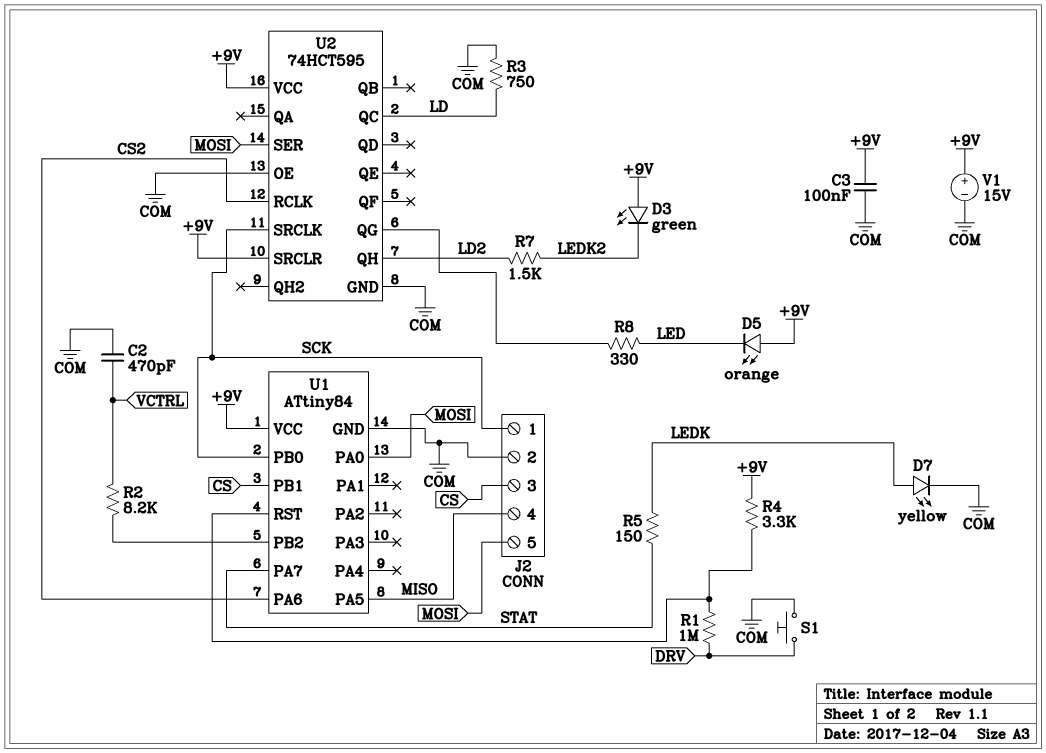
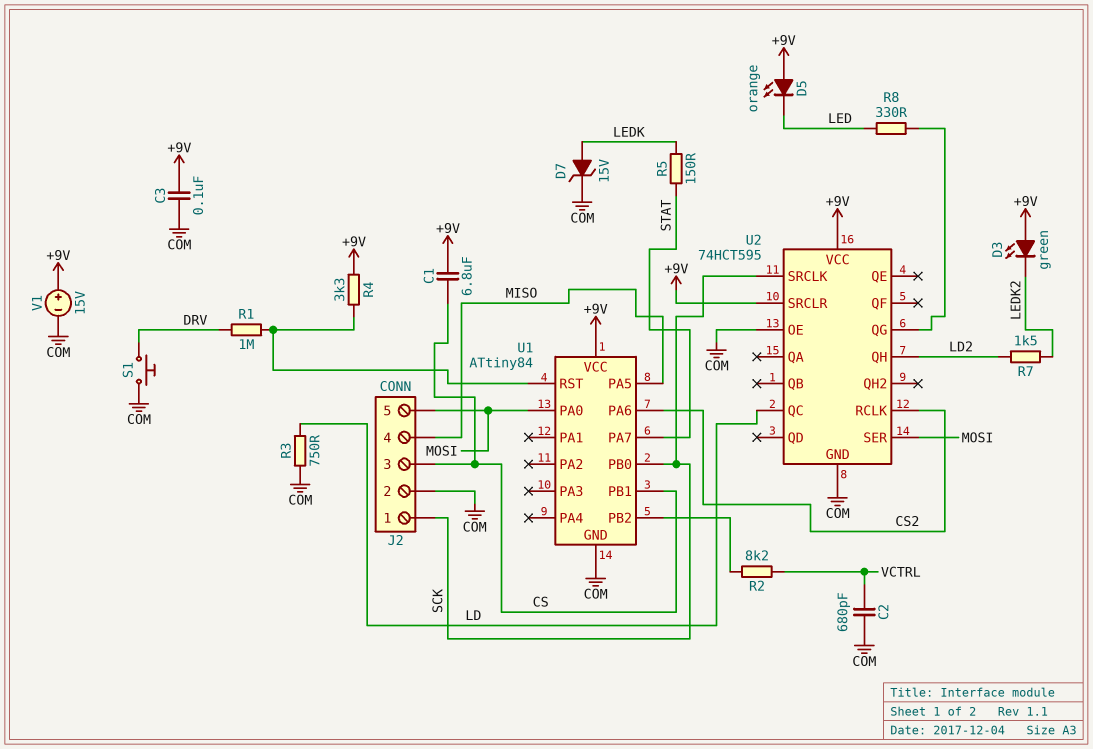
C1: none -> 6.8uF (+9V, CS)
C2: 470pF (COM, VCTRL) -> 680pF (COM, VCTRL)
D7: LED yellow (A LEDK, K COM) -> zener 15V (A LEDK, K COM)

